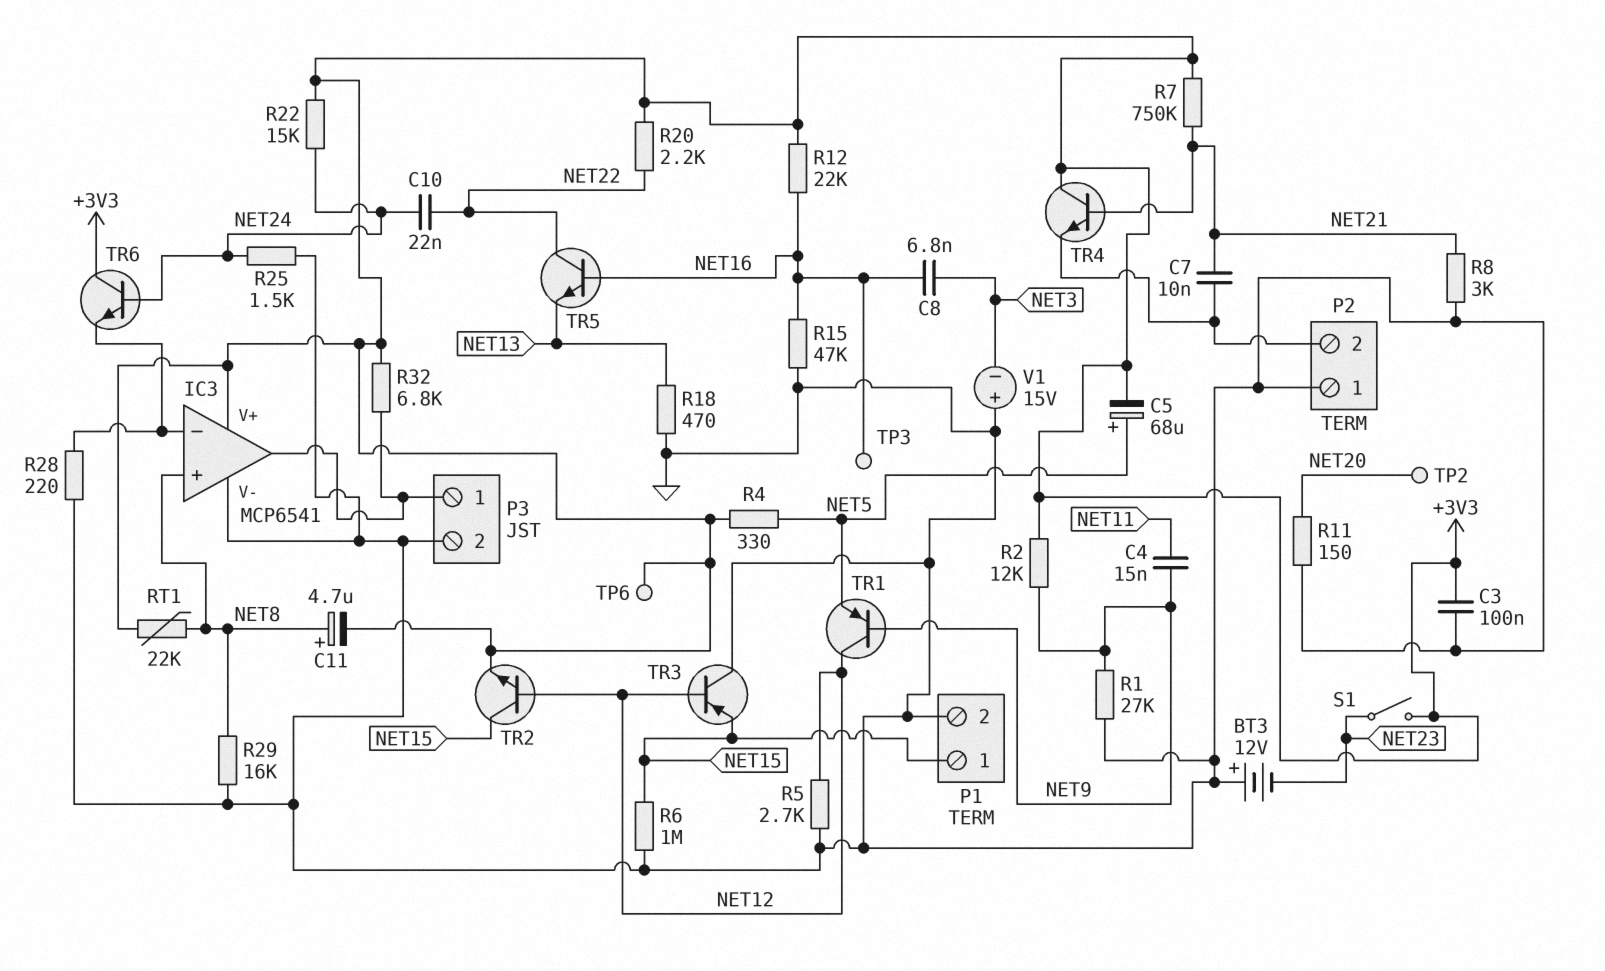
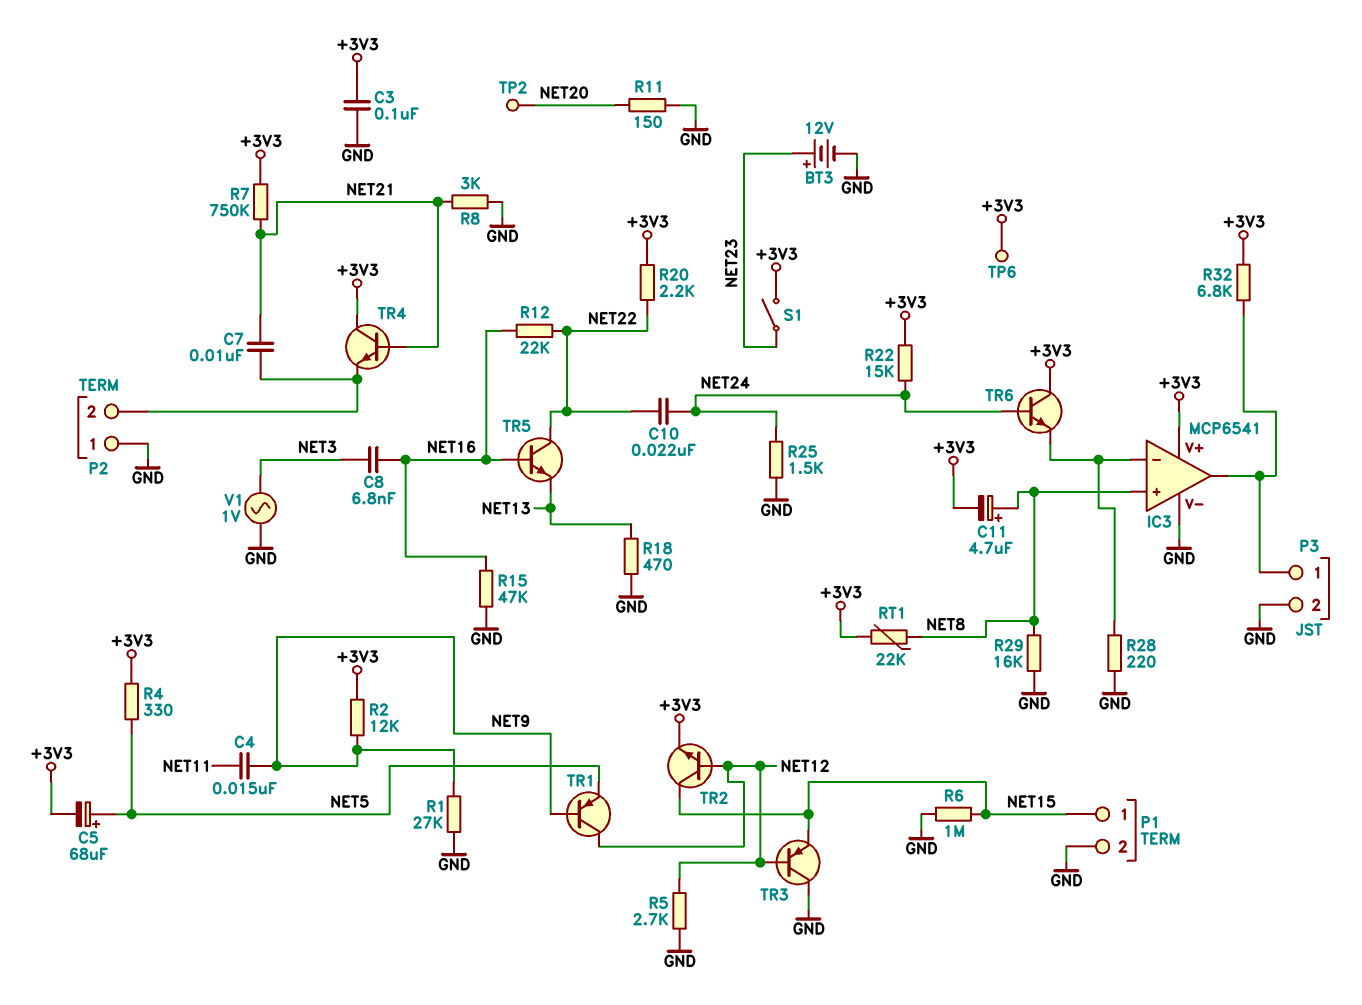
BT3: 12V (plus GND, minus NET23) -> 12V (plus NET23, minus GND)
R12: 22k (+3V3, NET16) -> 22k (NET16, NET22)
TP3: test point (NET16) -> none
V1: 15V (plus GND, minus NET3) -> AC 1V (GND, NET3)

